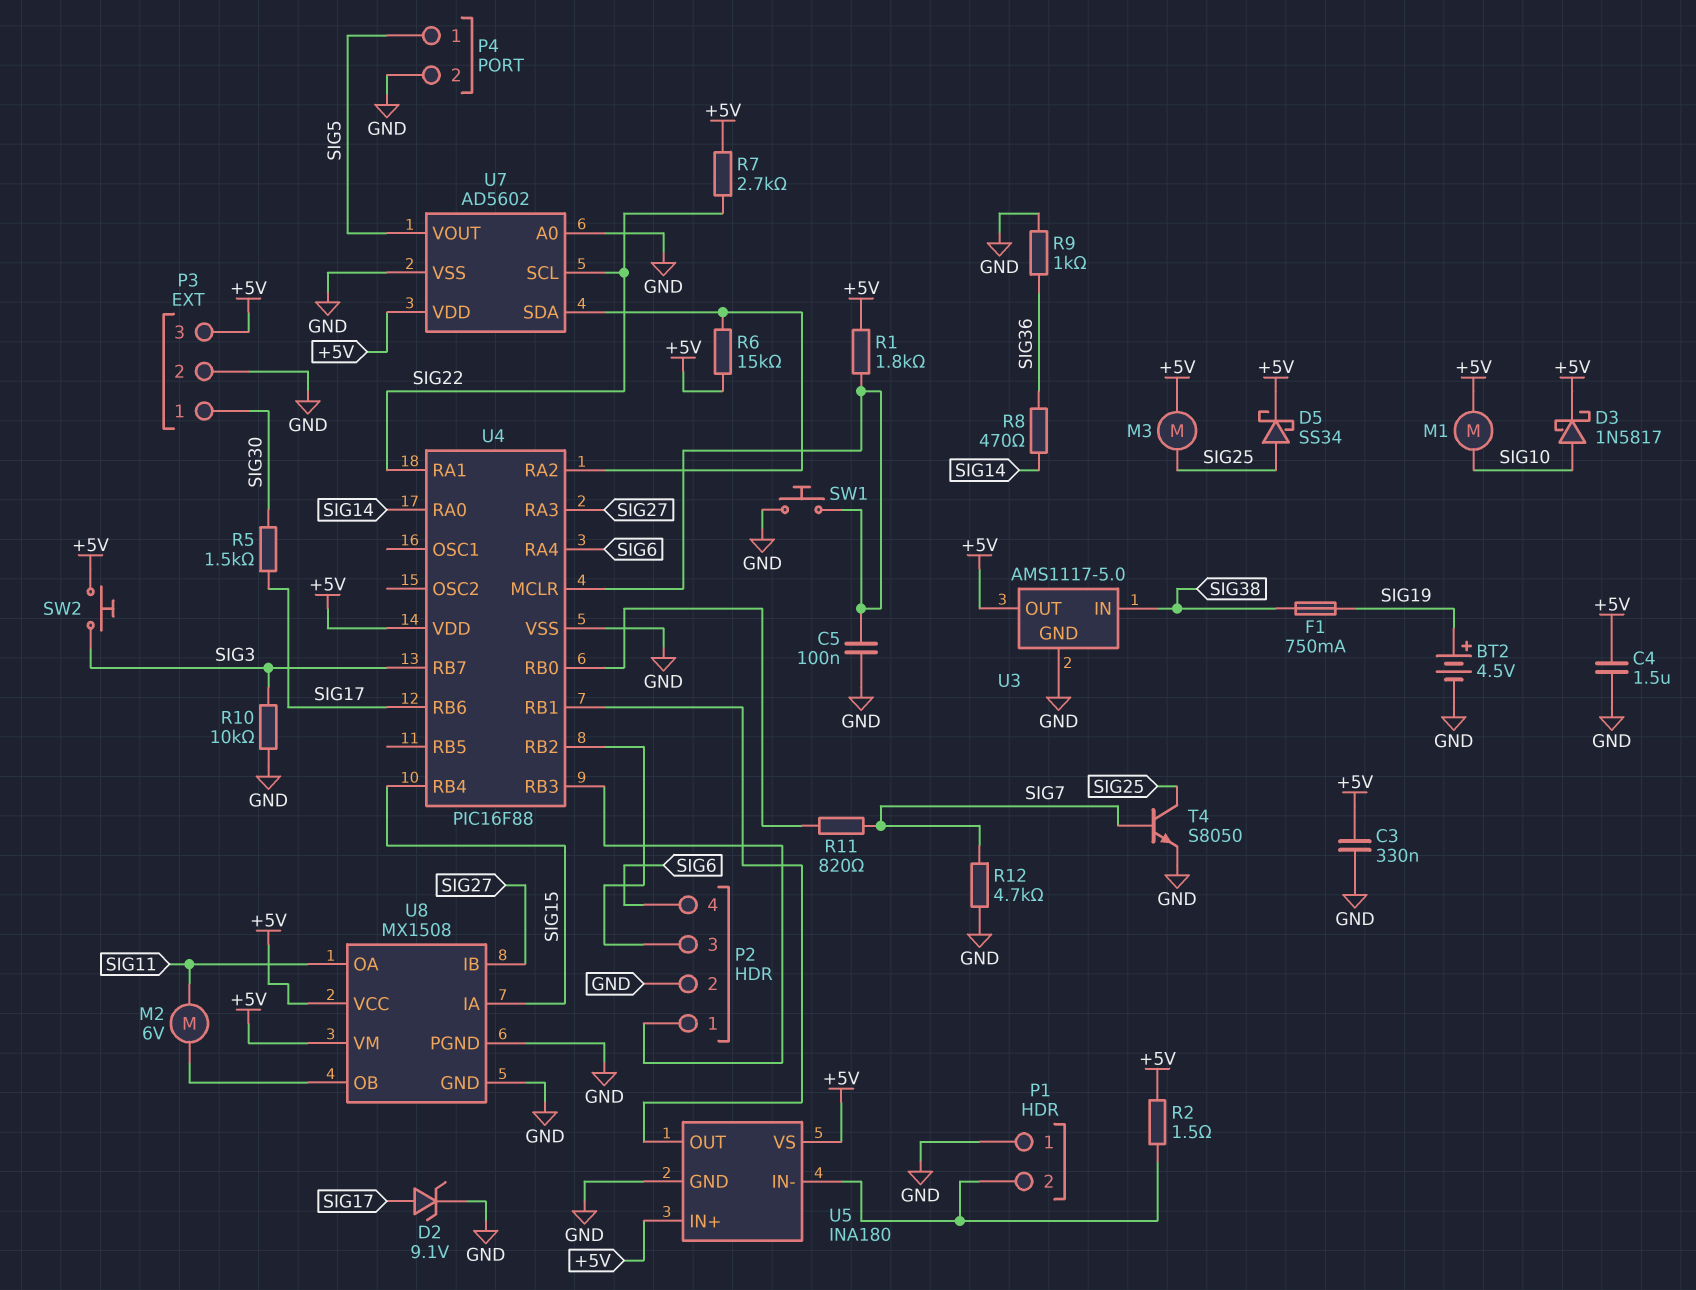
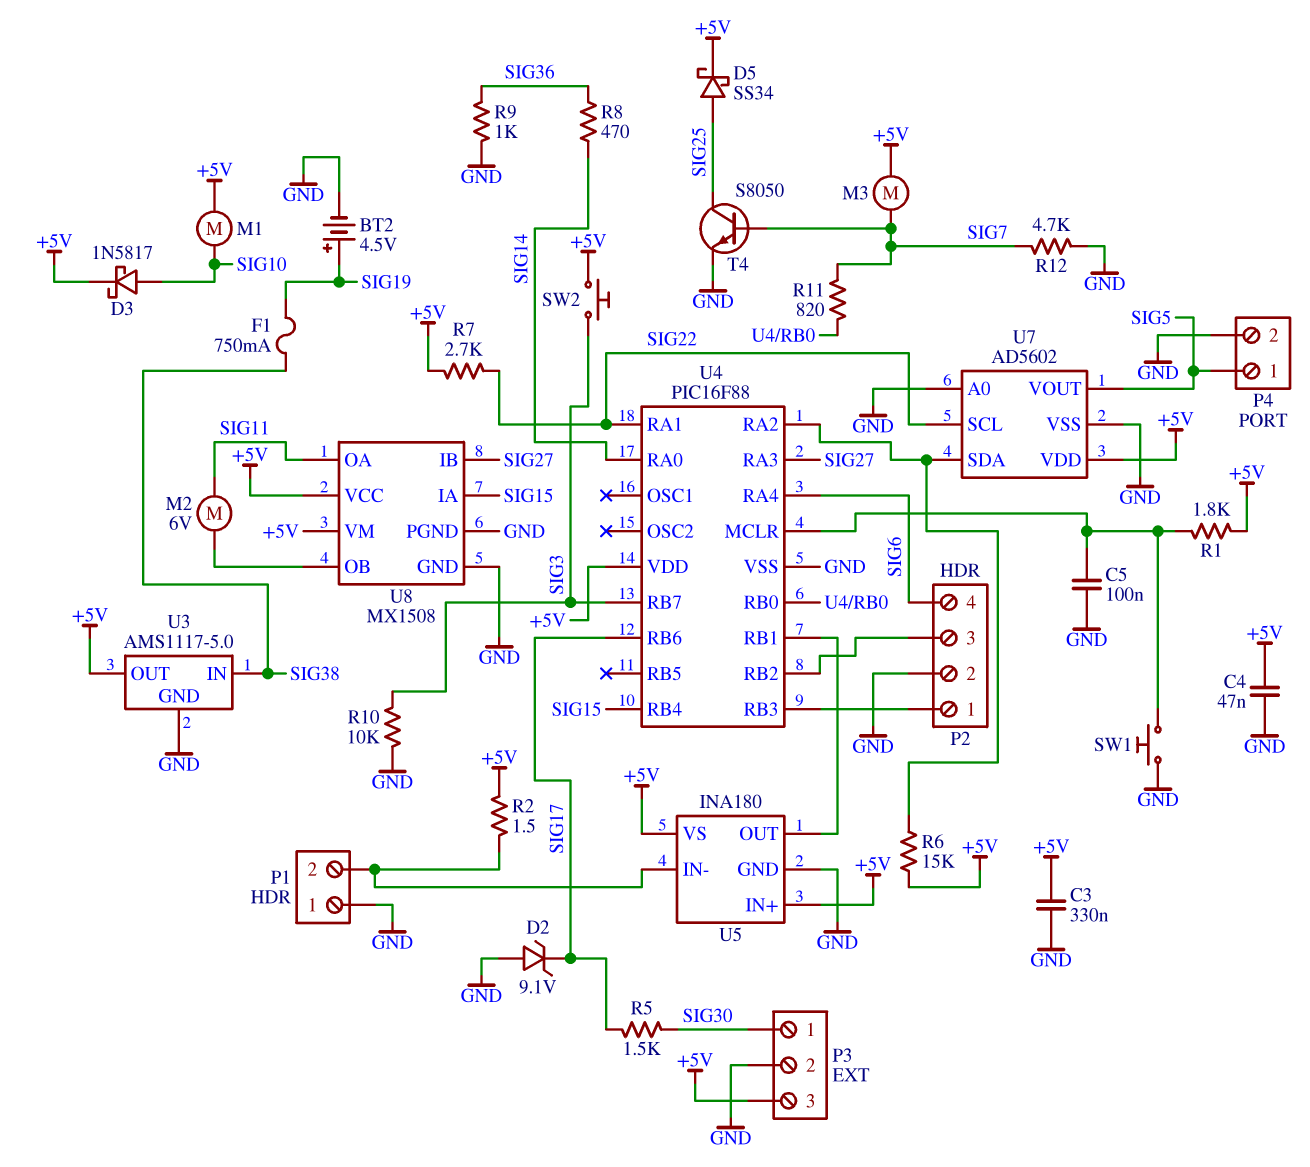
C4: 1.5uF (+5V, GND) -> 47nF (+5V, GND)
D2: zener 9.1V (A SIG17, K GND) -> zener 9.1V (A GND, K SIG17)
M3: motor (+5V, SIG25) -> motor (+5V, SIG7)

